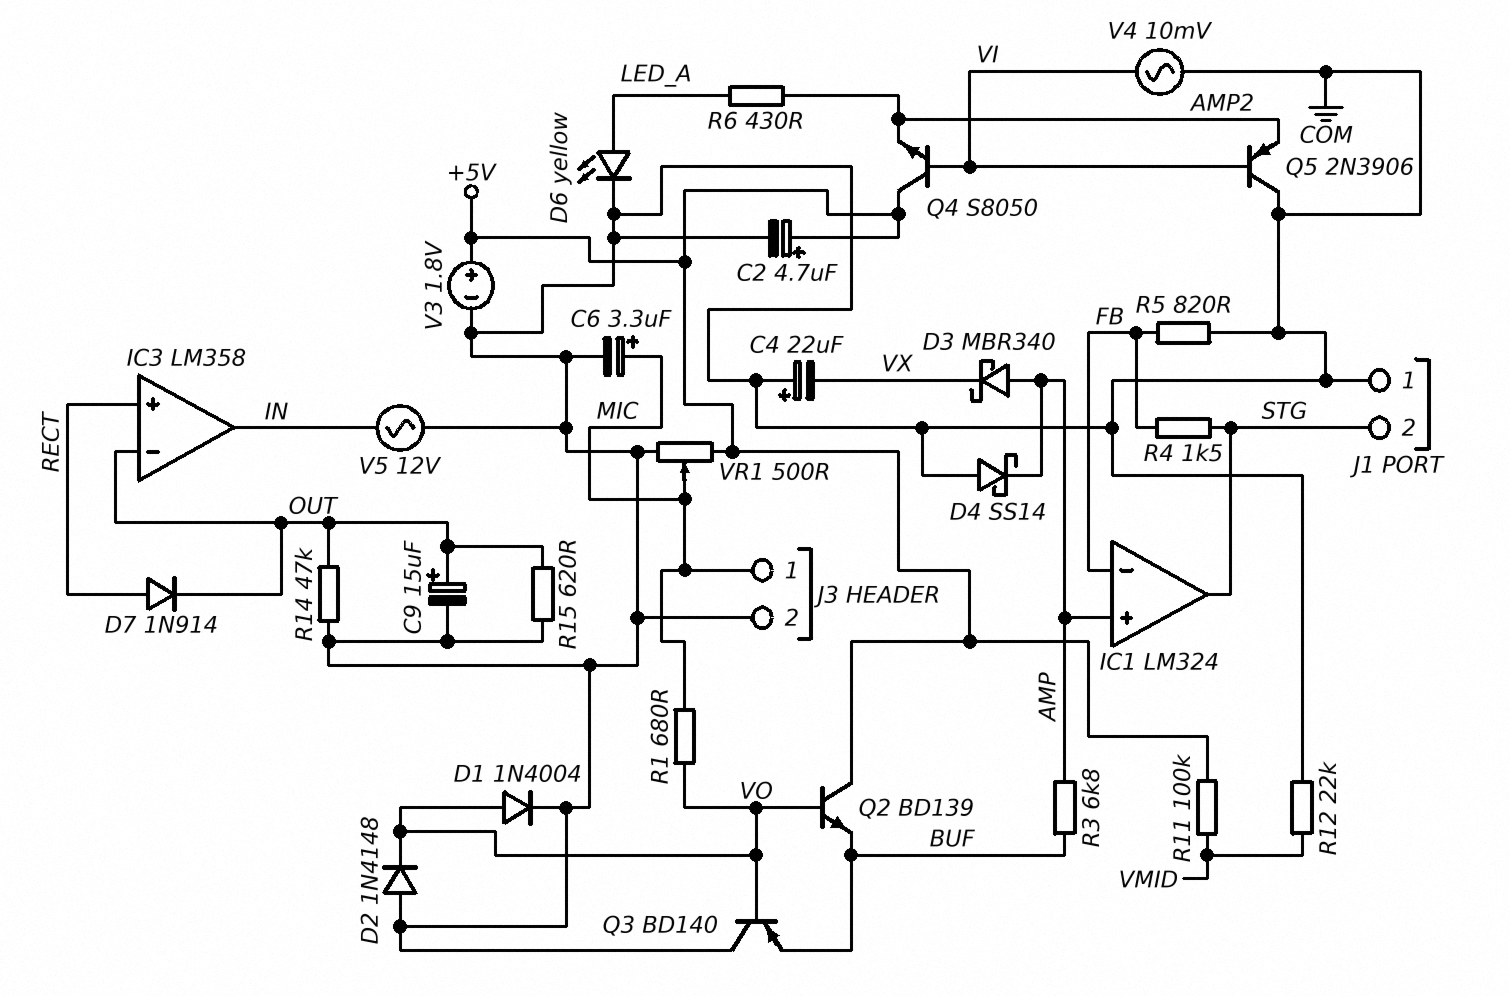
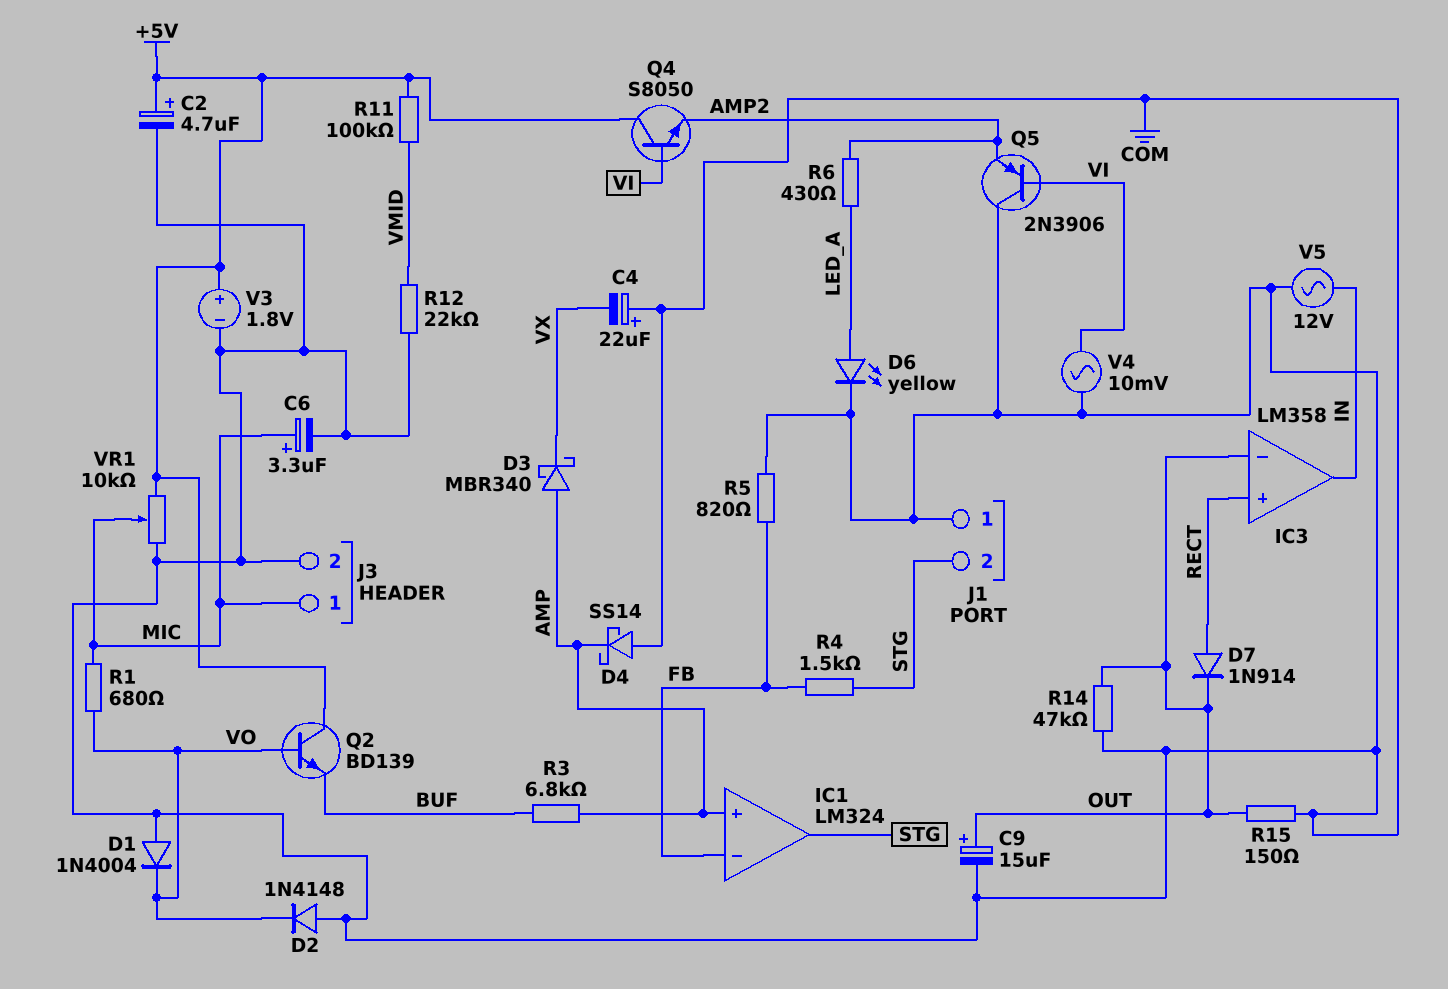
D1: diode 1N4004 (A VO, K COM) -> diode 1N4004 (A COM, K VO)
Q3: PNP BD140 (B VO, C COM, E BUF) -> none
R15: 620 (COM, OUT) -> 150 (COM, OUT)
VR1: 500 (+5V, COM, wiper MIC) -> 10k (+5V, COM, wiper MIC)

